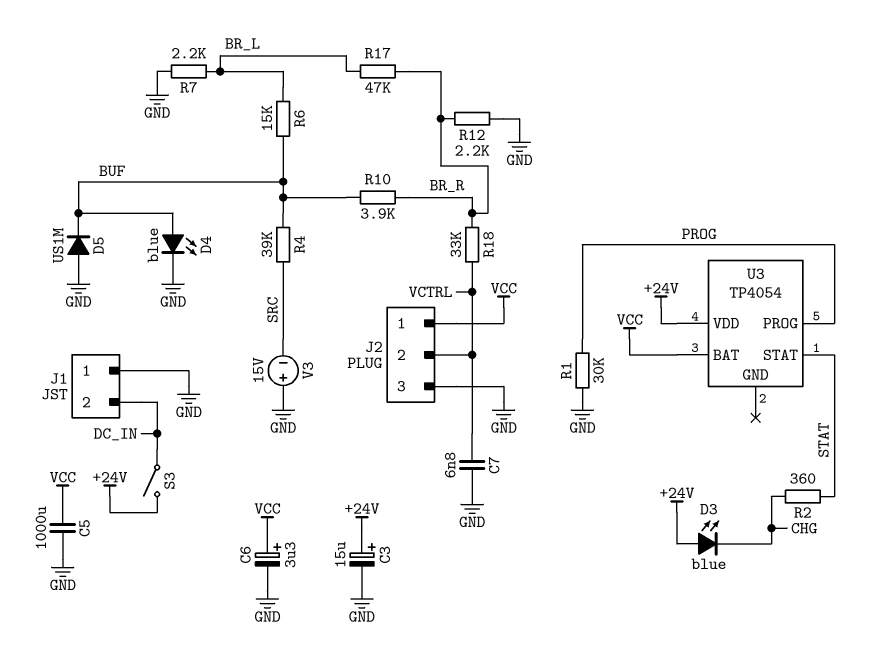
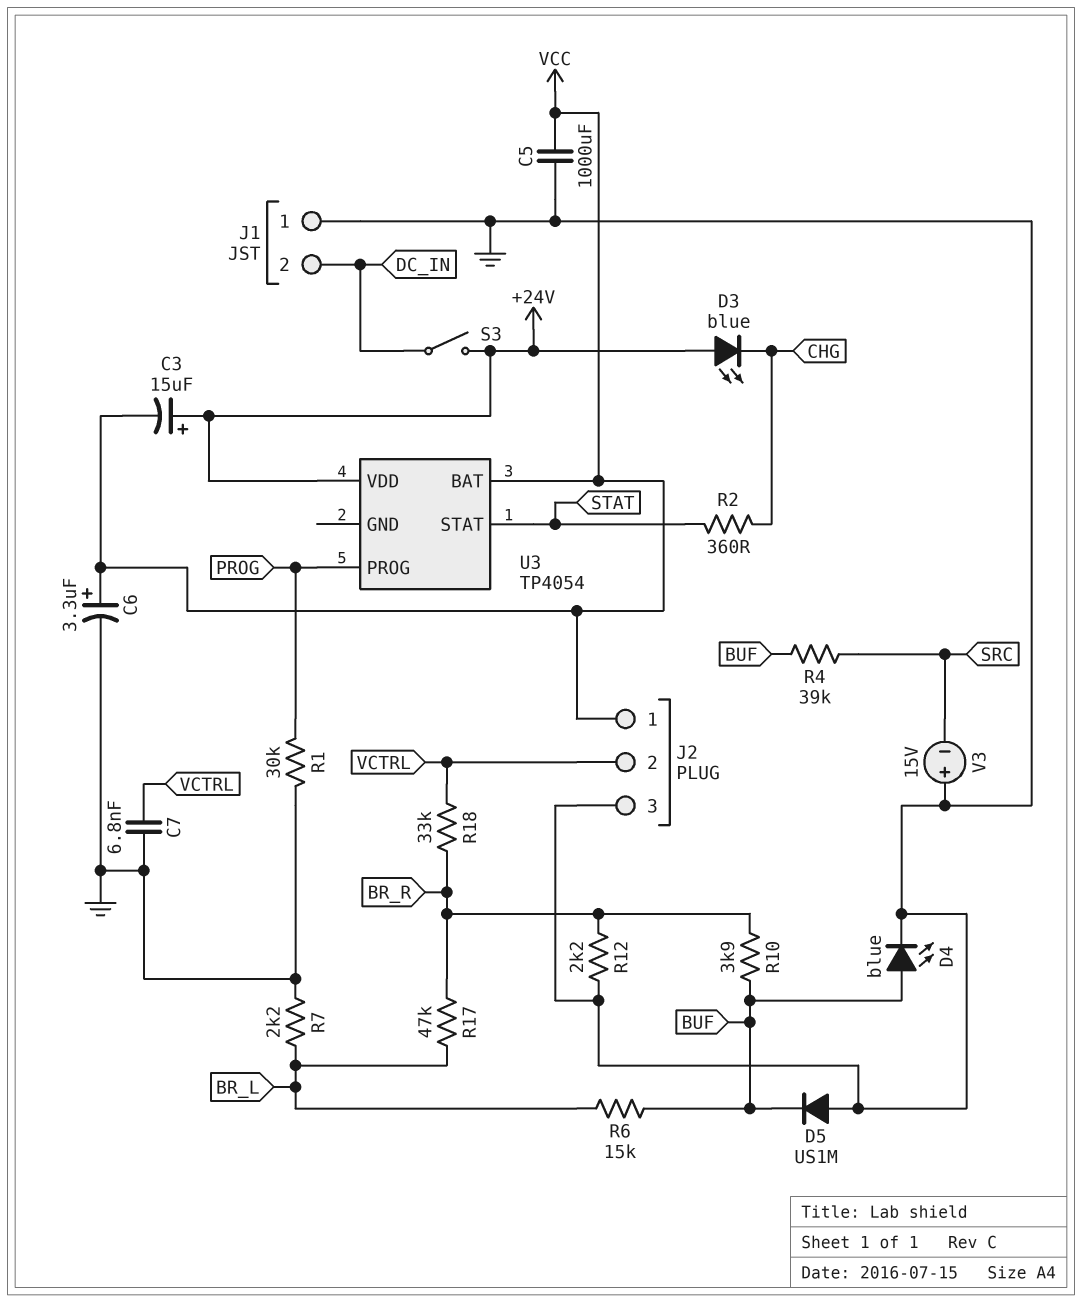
C3: 15uF (plus +24V, minus GND) -> 15uF (plus +24V, minus VCC)

